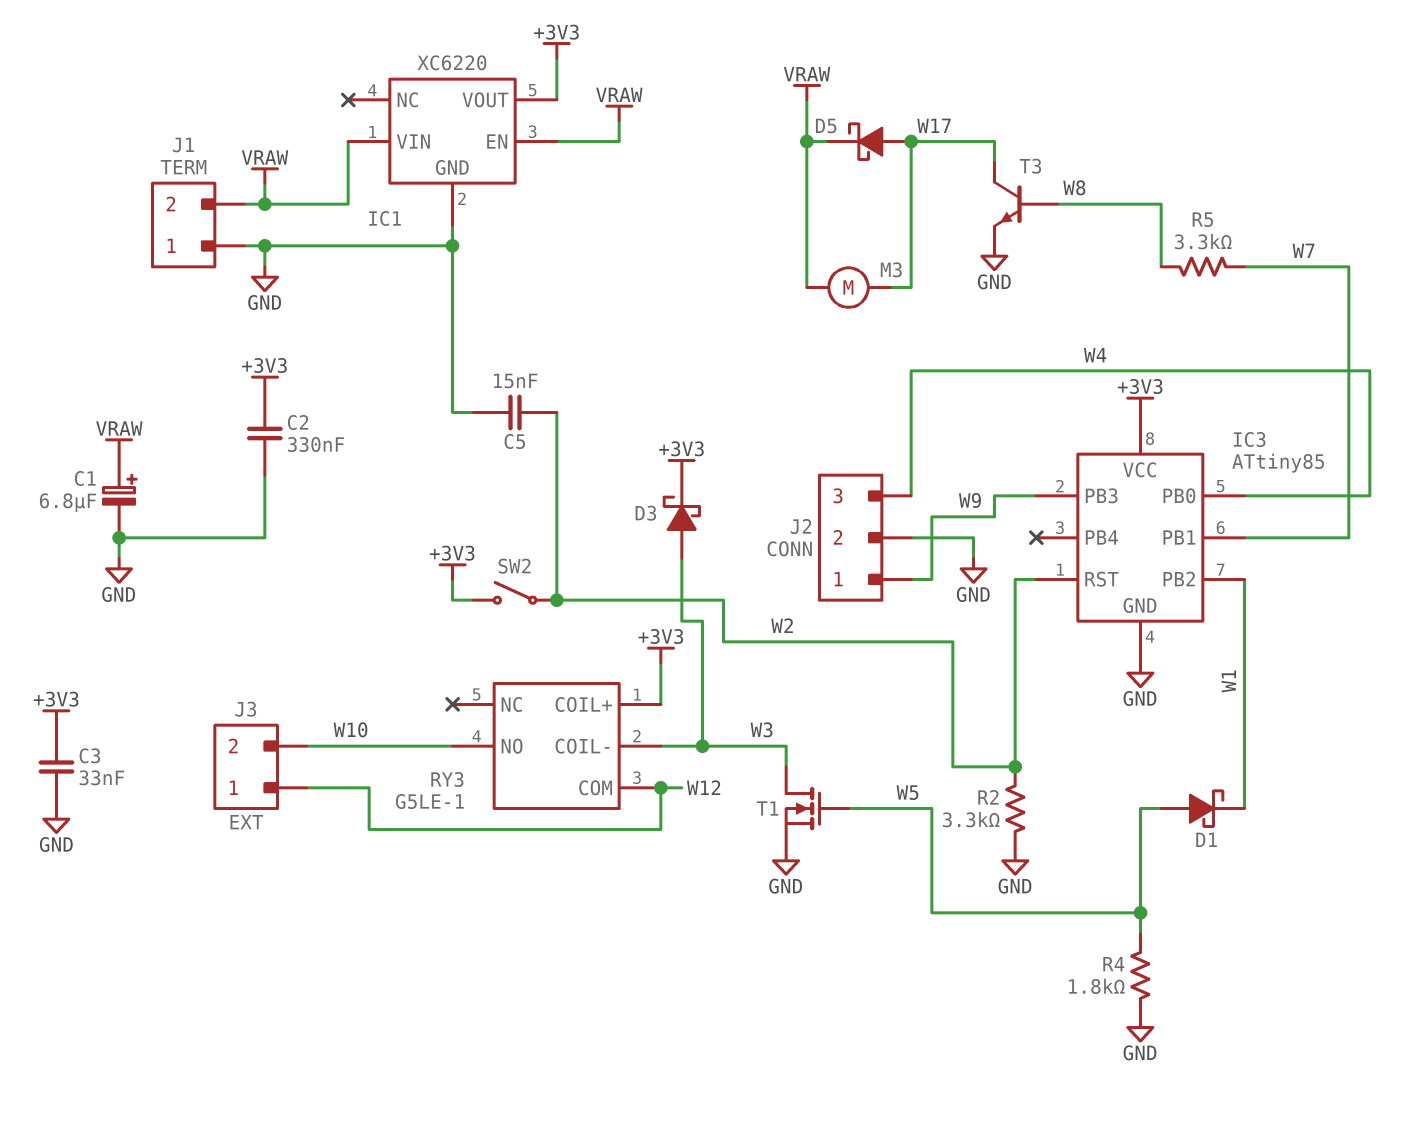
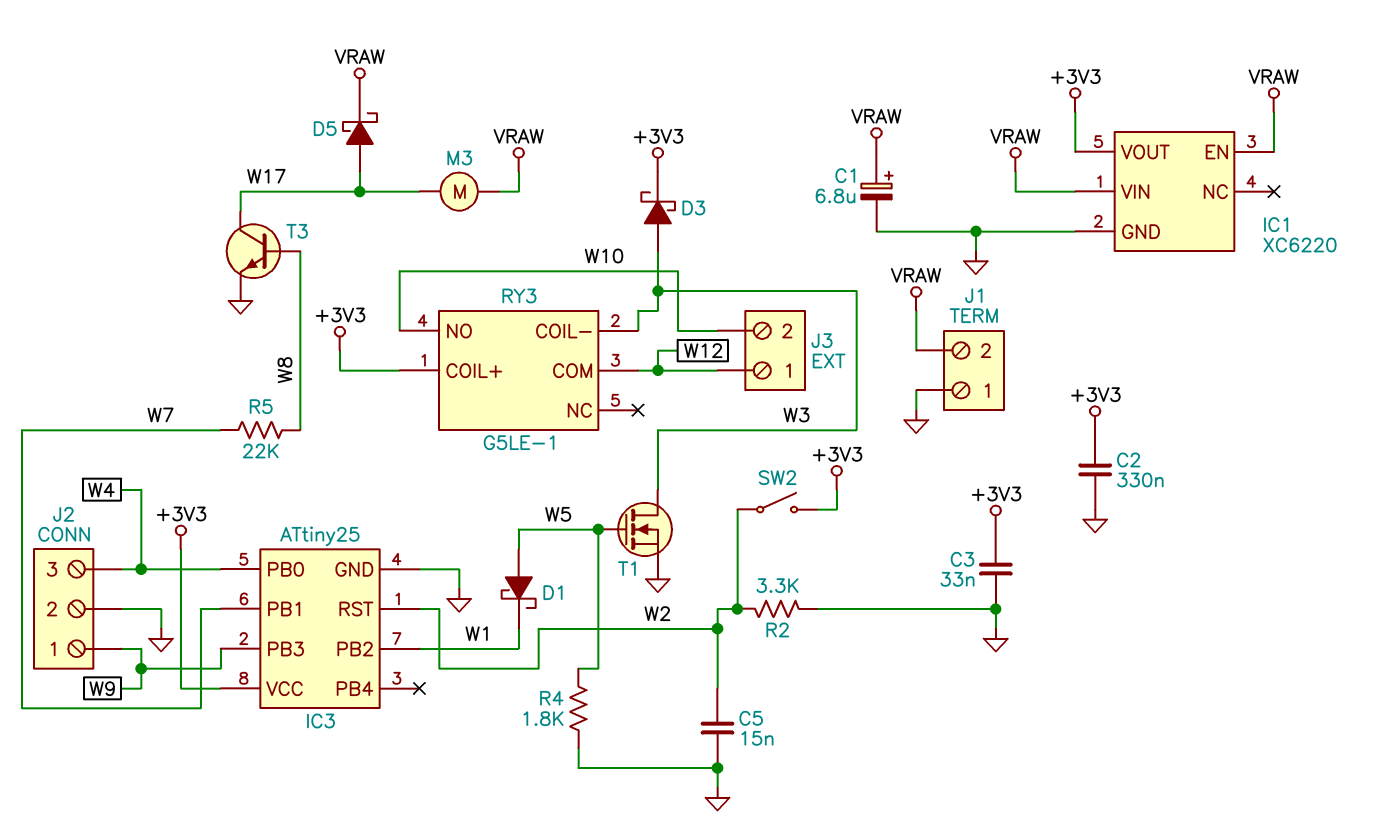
IC3: ATtiny85 -> ATtiny25
R5: 3.3k (W7, W8) -> 22k (W7, W8)

